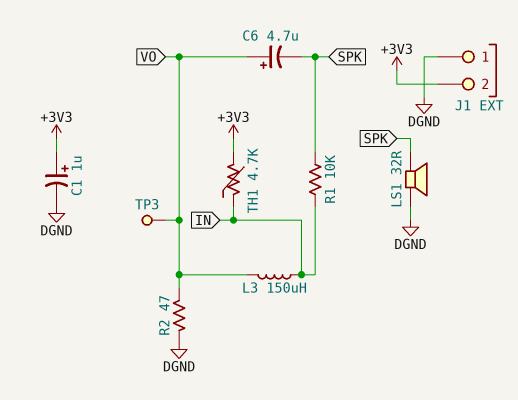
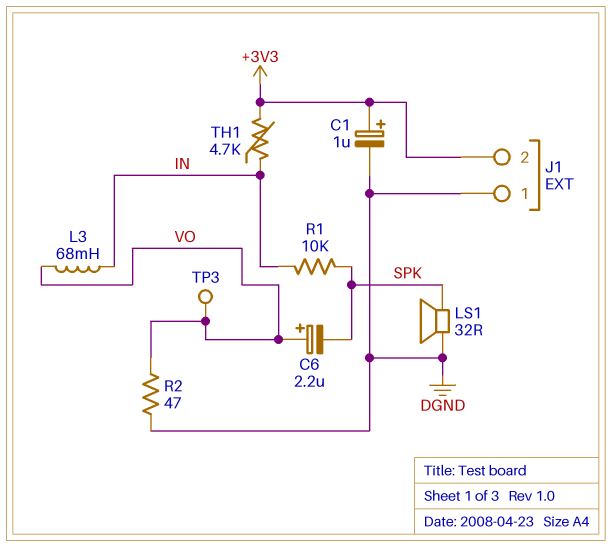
C6: 4.7uF (plus VO, minus SPK) -> 2.2uF (plus VO, minus SPK)
L3: 150uH (IN, VO) -> 68mH (IN, VO)

